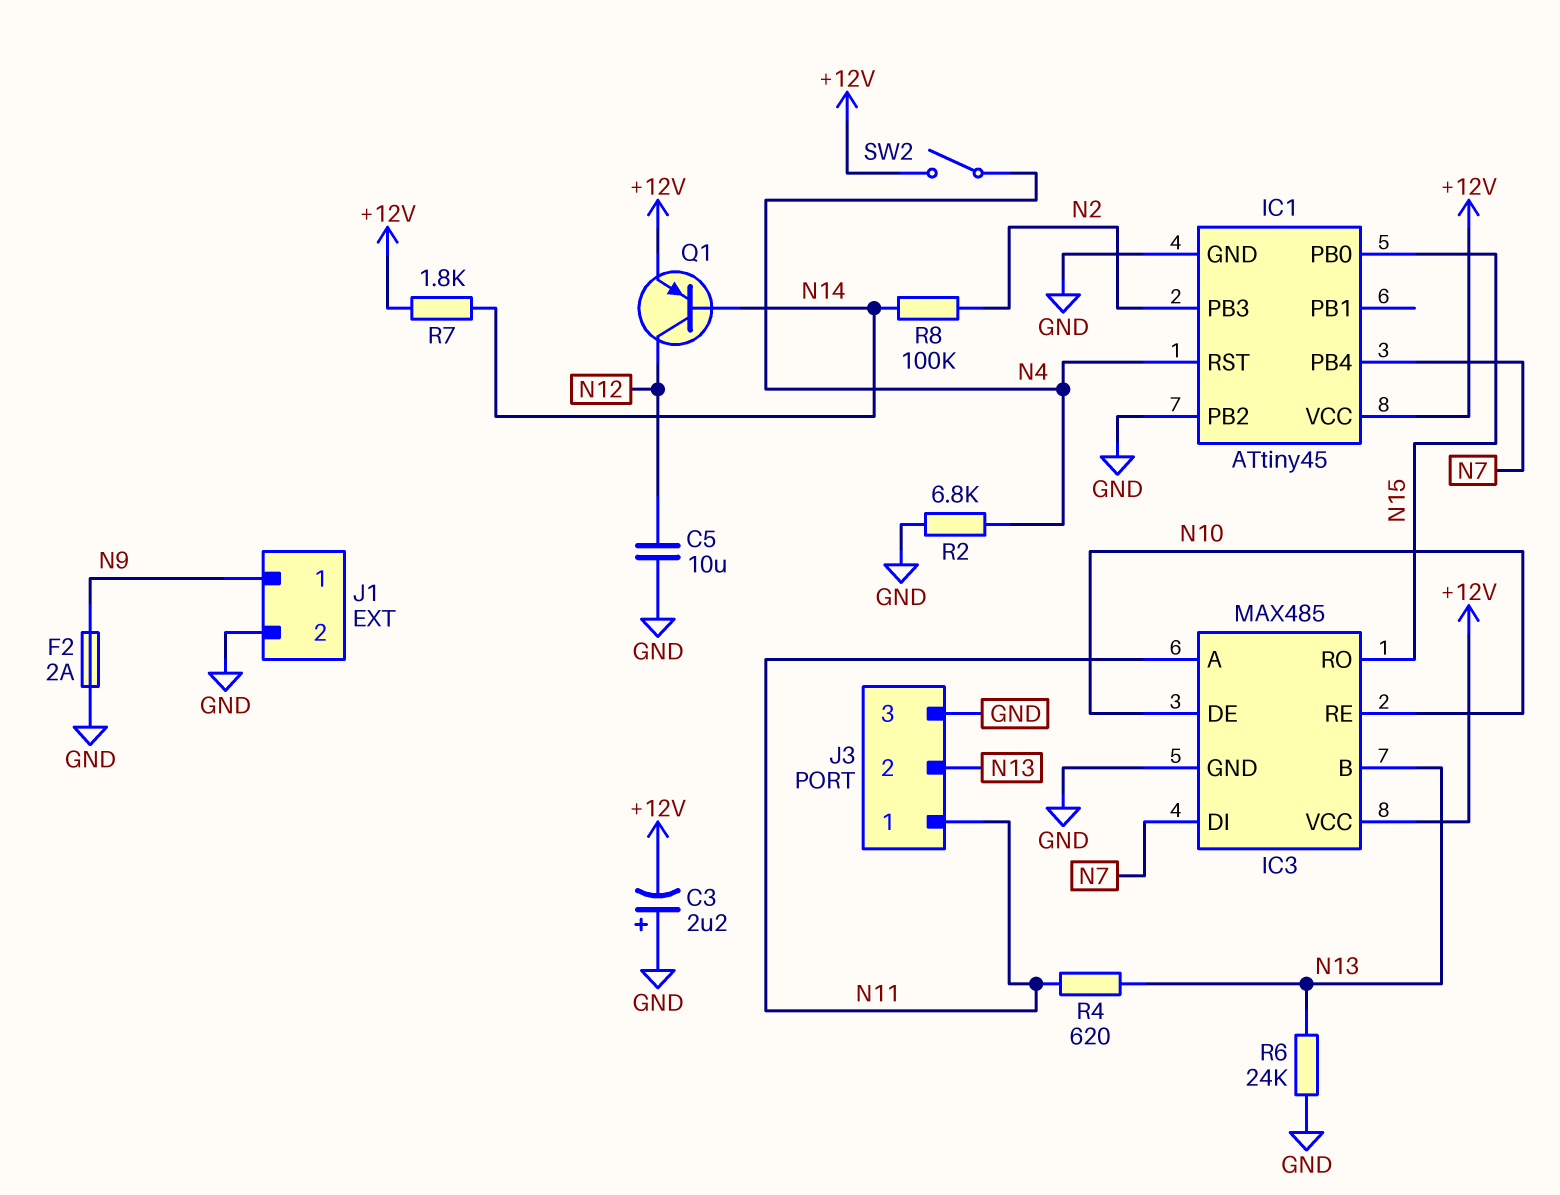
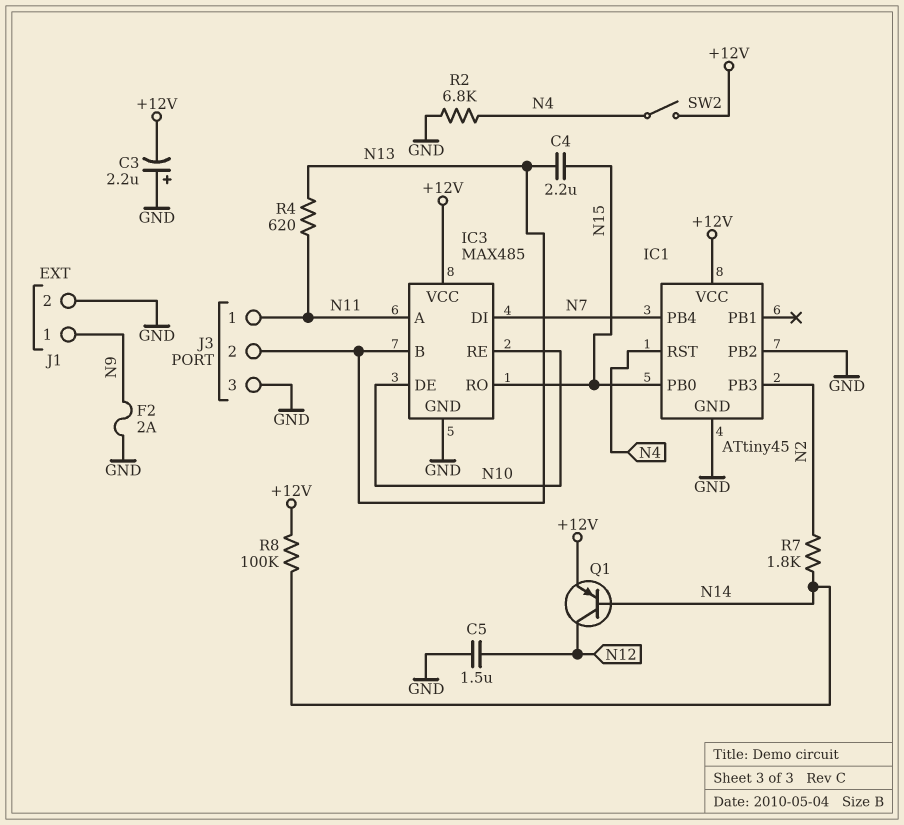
C4: none -> 2.2uF (N13, N15)
C5: 10uF (GND, N12) -> 1.5uF (GND, N12)
R6: 24k (GND, N13) -> none
R7: 1.8k (+12V, N14) -> 1.8k (N2, N14)
R8: 100k (N2, N14) -> 100k (+12V, N14)

